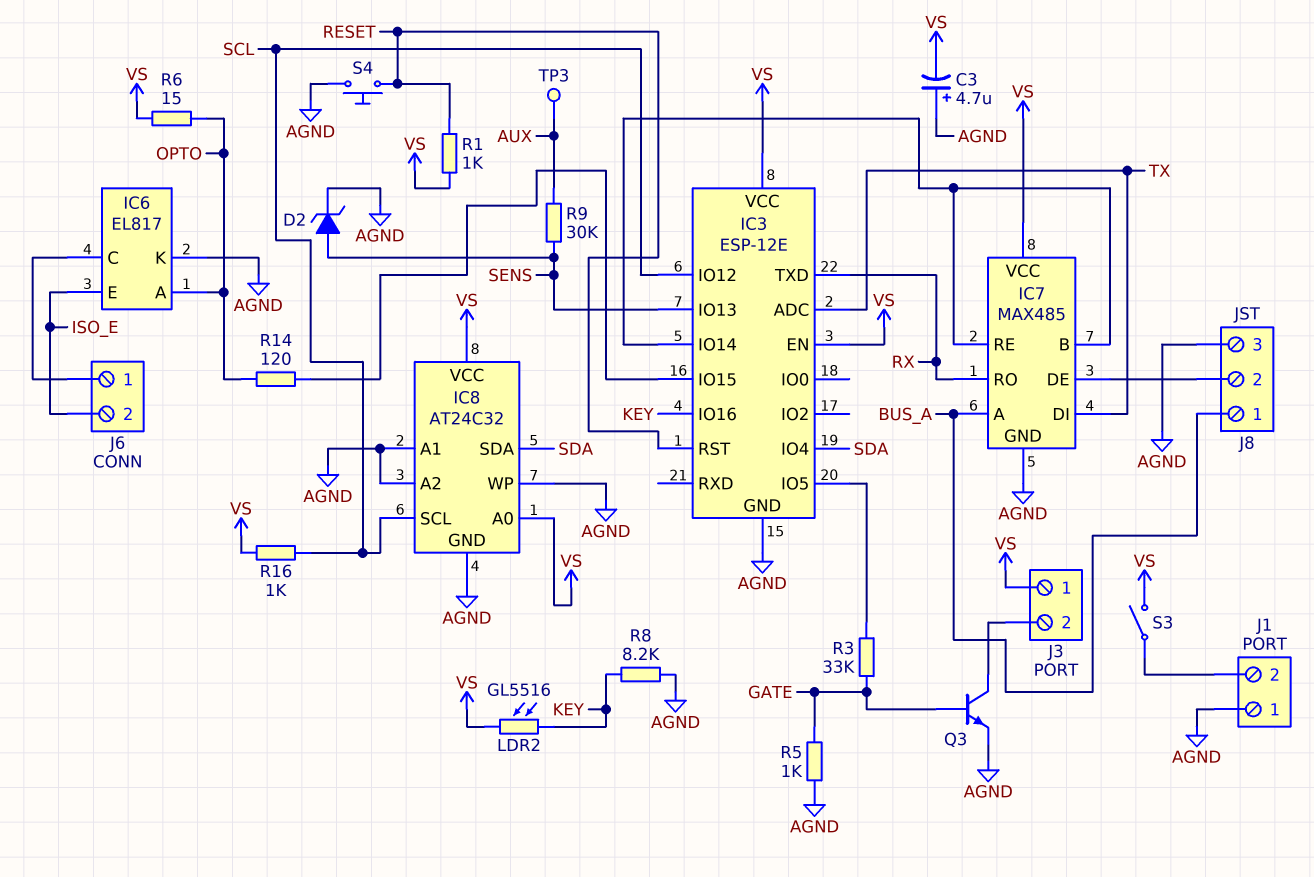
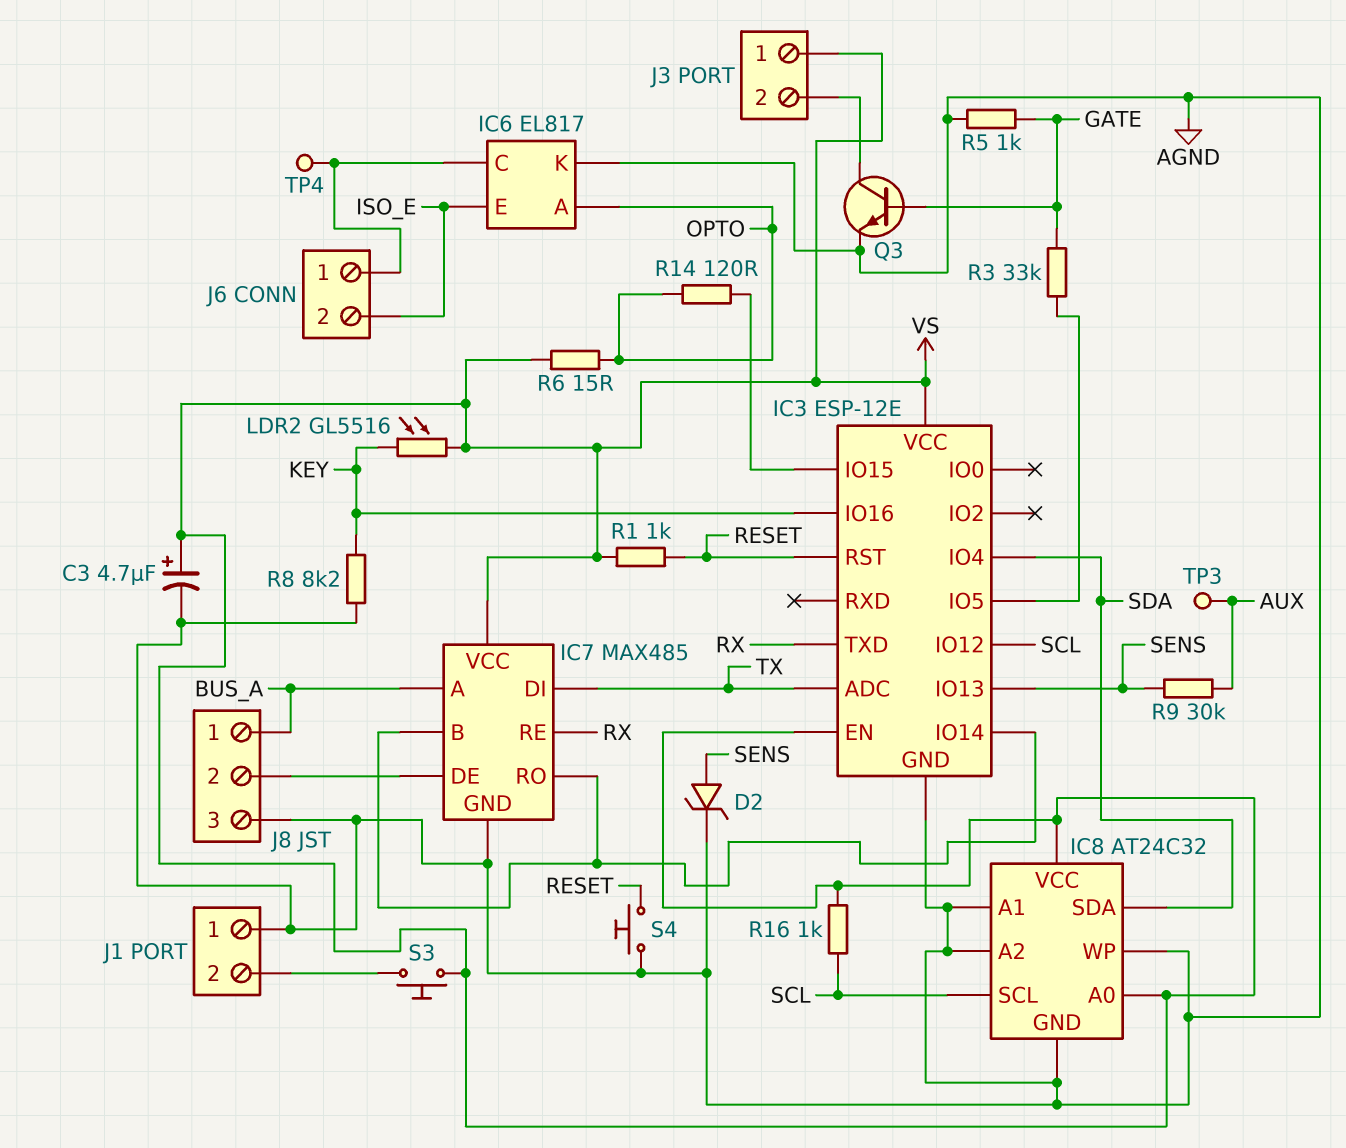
C3: 4.7uF (plus AGND, minus VS) -> 4.7uF (plus VS, minus AGND)
IC7 pin RE: IC3/IO14 -> RX
IC7 pin RO: RX -> IC3/IO14
S3: switch (J1/2, VS) -> button (J1/2, VS)
TP4: none -> test point (IC6/C)

